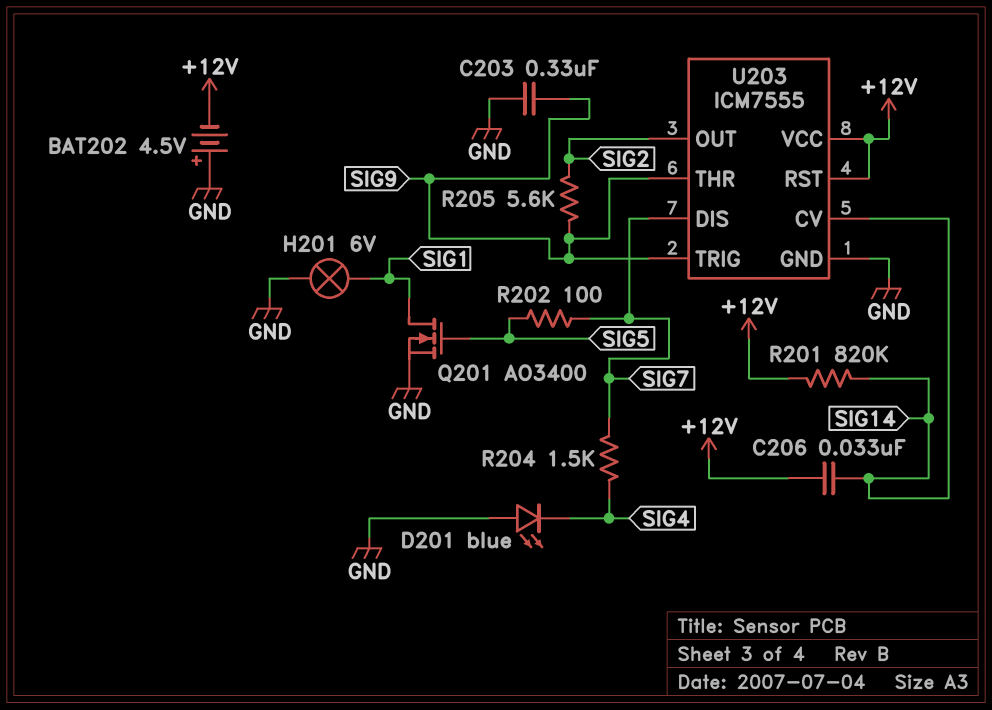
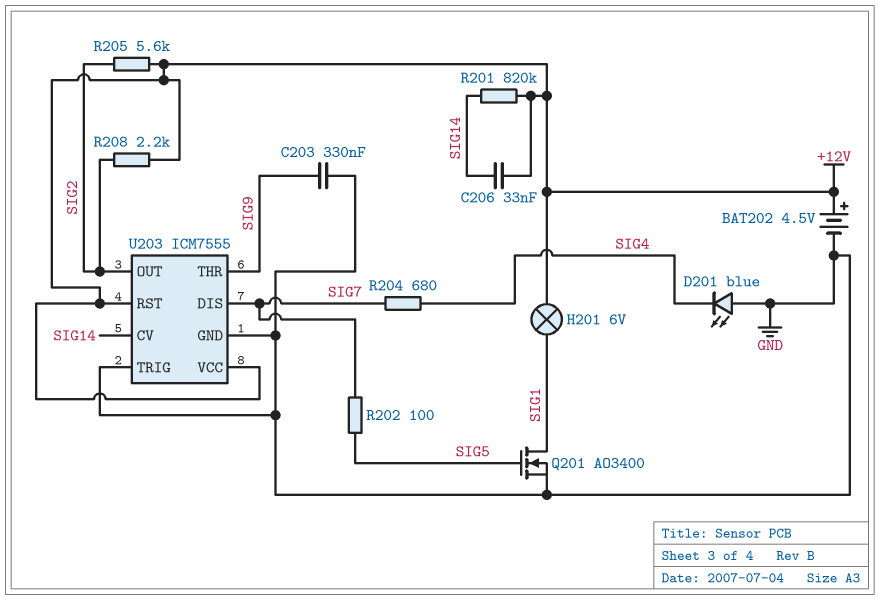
BAT202: 4.5V (plus GND, minus +12V) -> 4.5V (plus +12V, minus GND)
H201: lamp 6V (GND, SIG1) -> lamp 6V (+12V, SIG1)
R204: 1.5k (SIG4, SIG7) -> 680 (SIG4, SIG7)
R205: 5.6k (SIG2, SIG9) -> 5.6k (+12V, SIG2)
R208: none -> 2.2k (+12V, SIG2)
U203 pin TRIG: SIG9 -> GND

